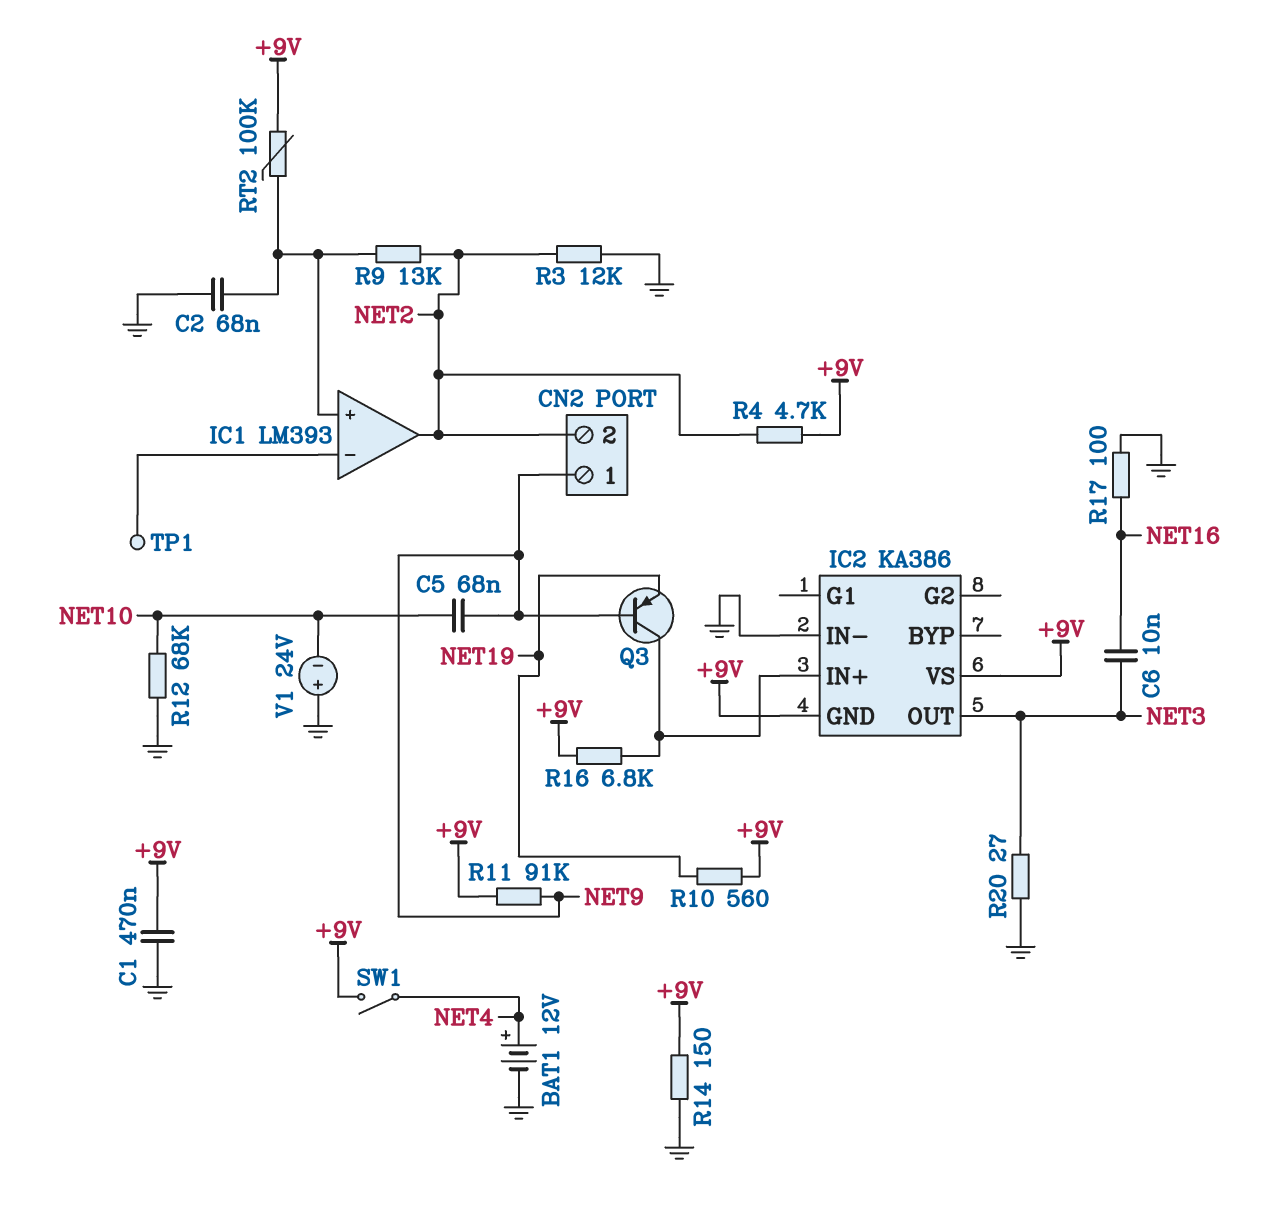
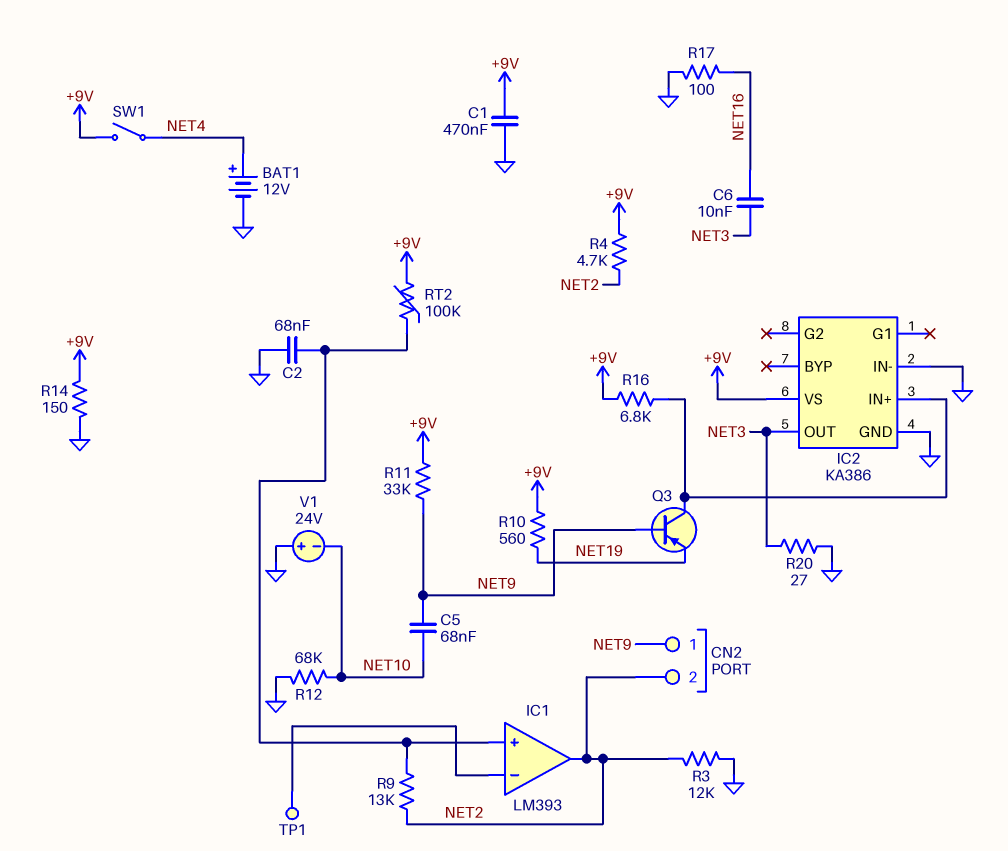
IC2 pin GND: +9V -> GND
R11: 91k (+9V, NET9) -> 33k (+9V, NET9)

